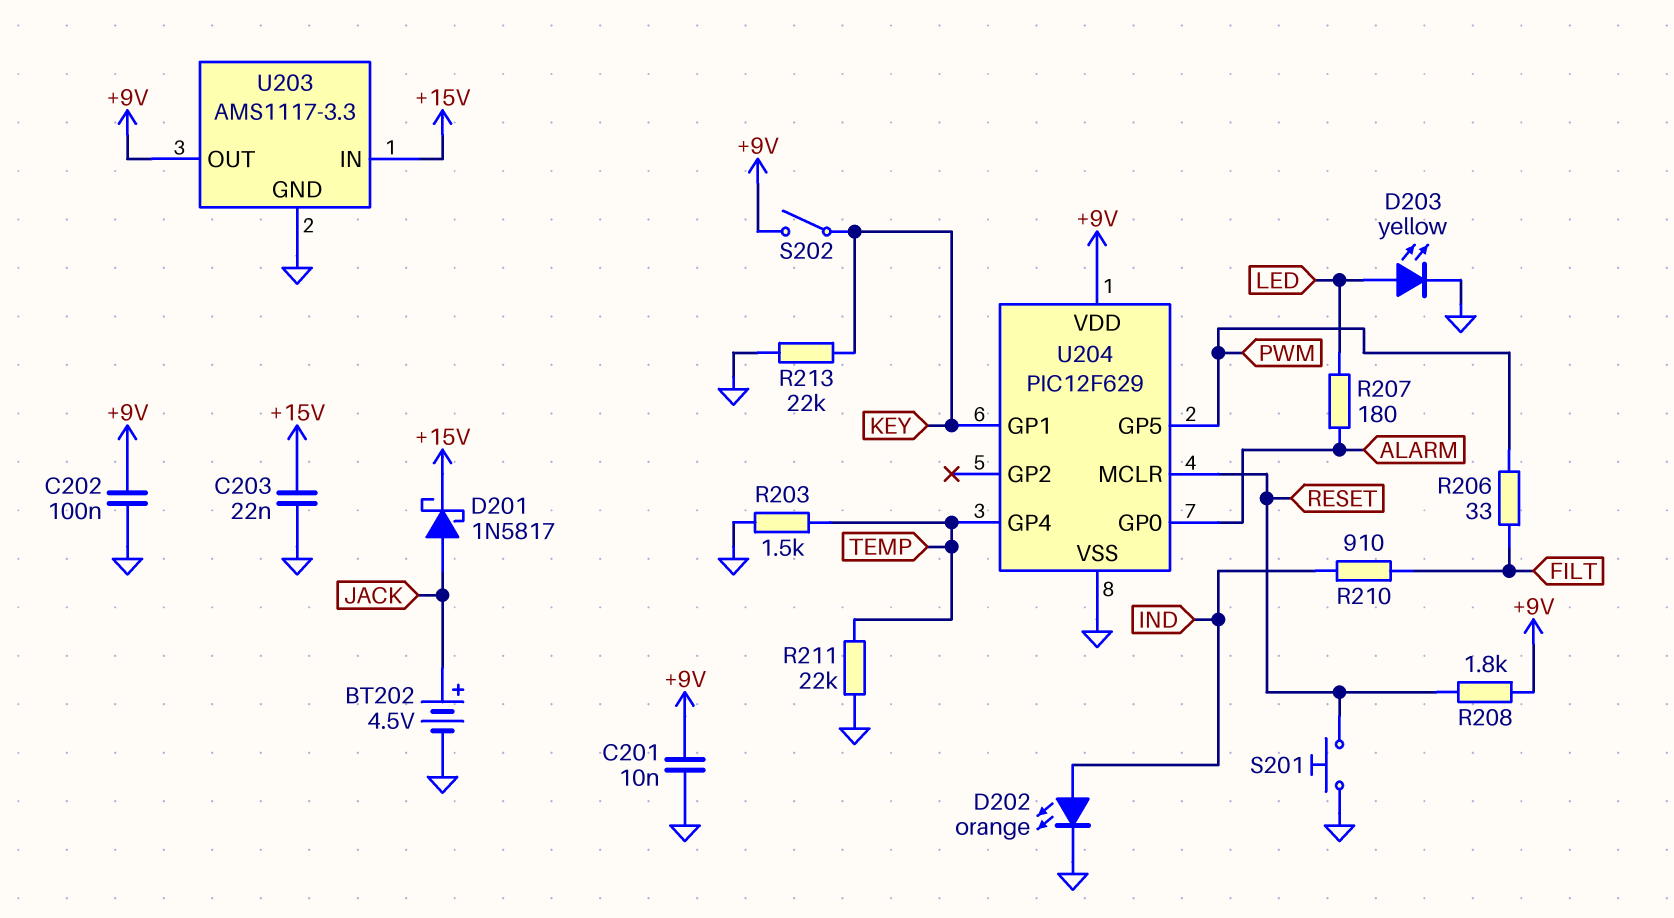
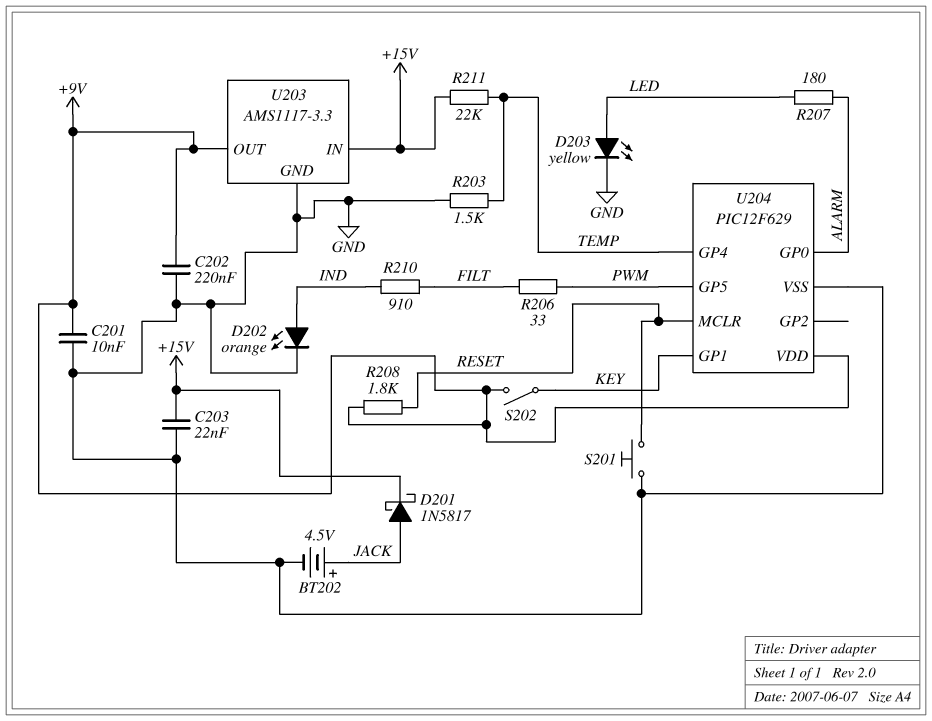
C202: 100nF (+9V, GND) -> 220nF (+9V, GND)
R211: 22k (GND, TEMP) -> 22k (+15V, TEMP)
R213: 22k (GND, KEY) -> none

